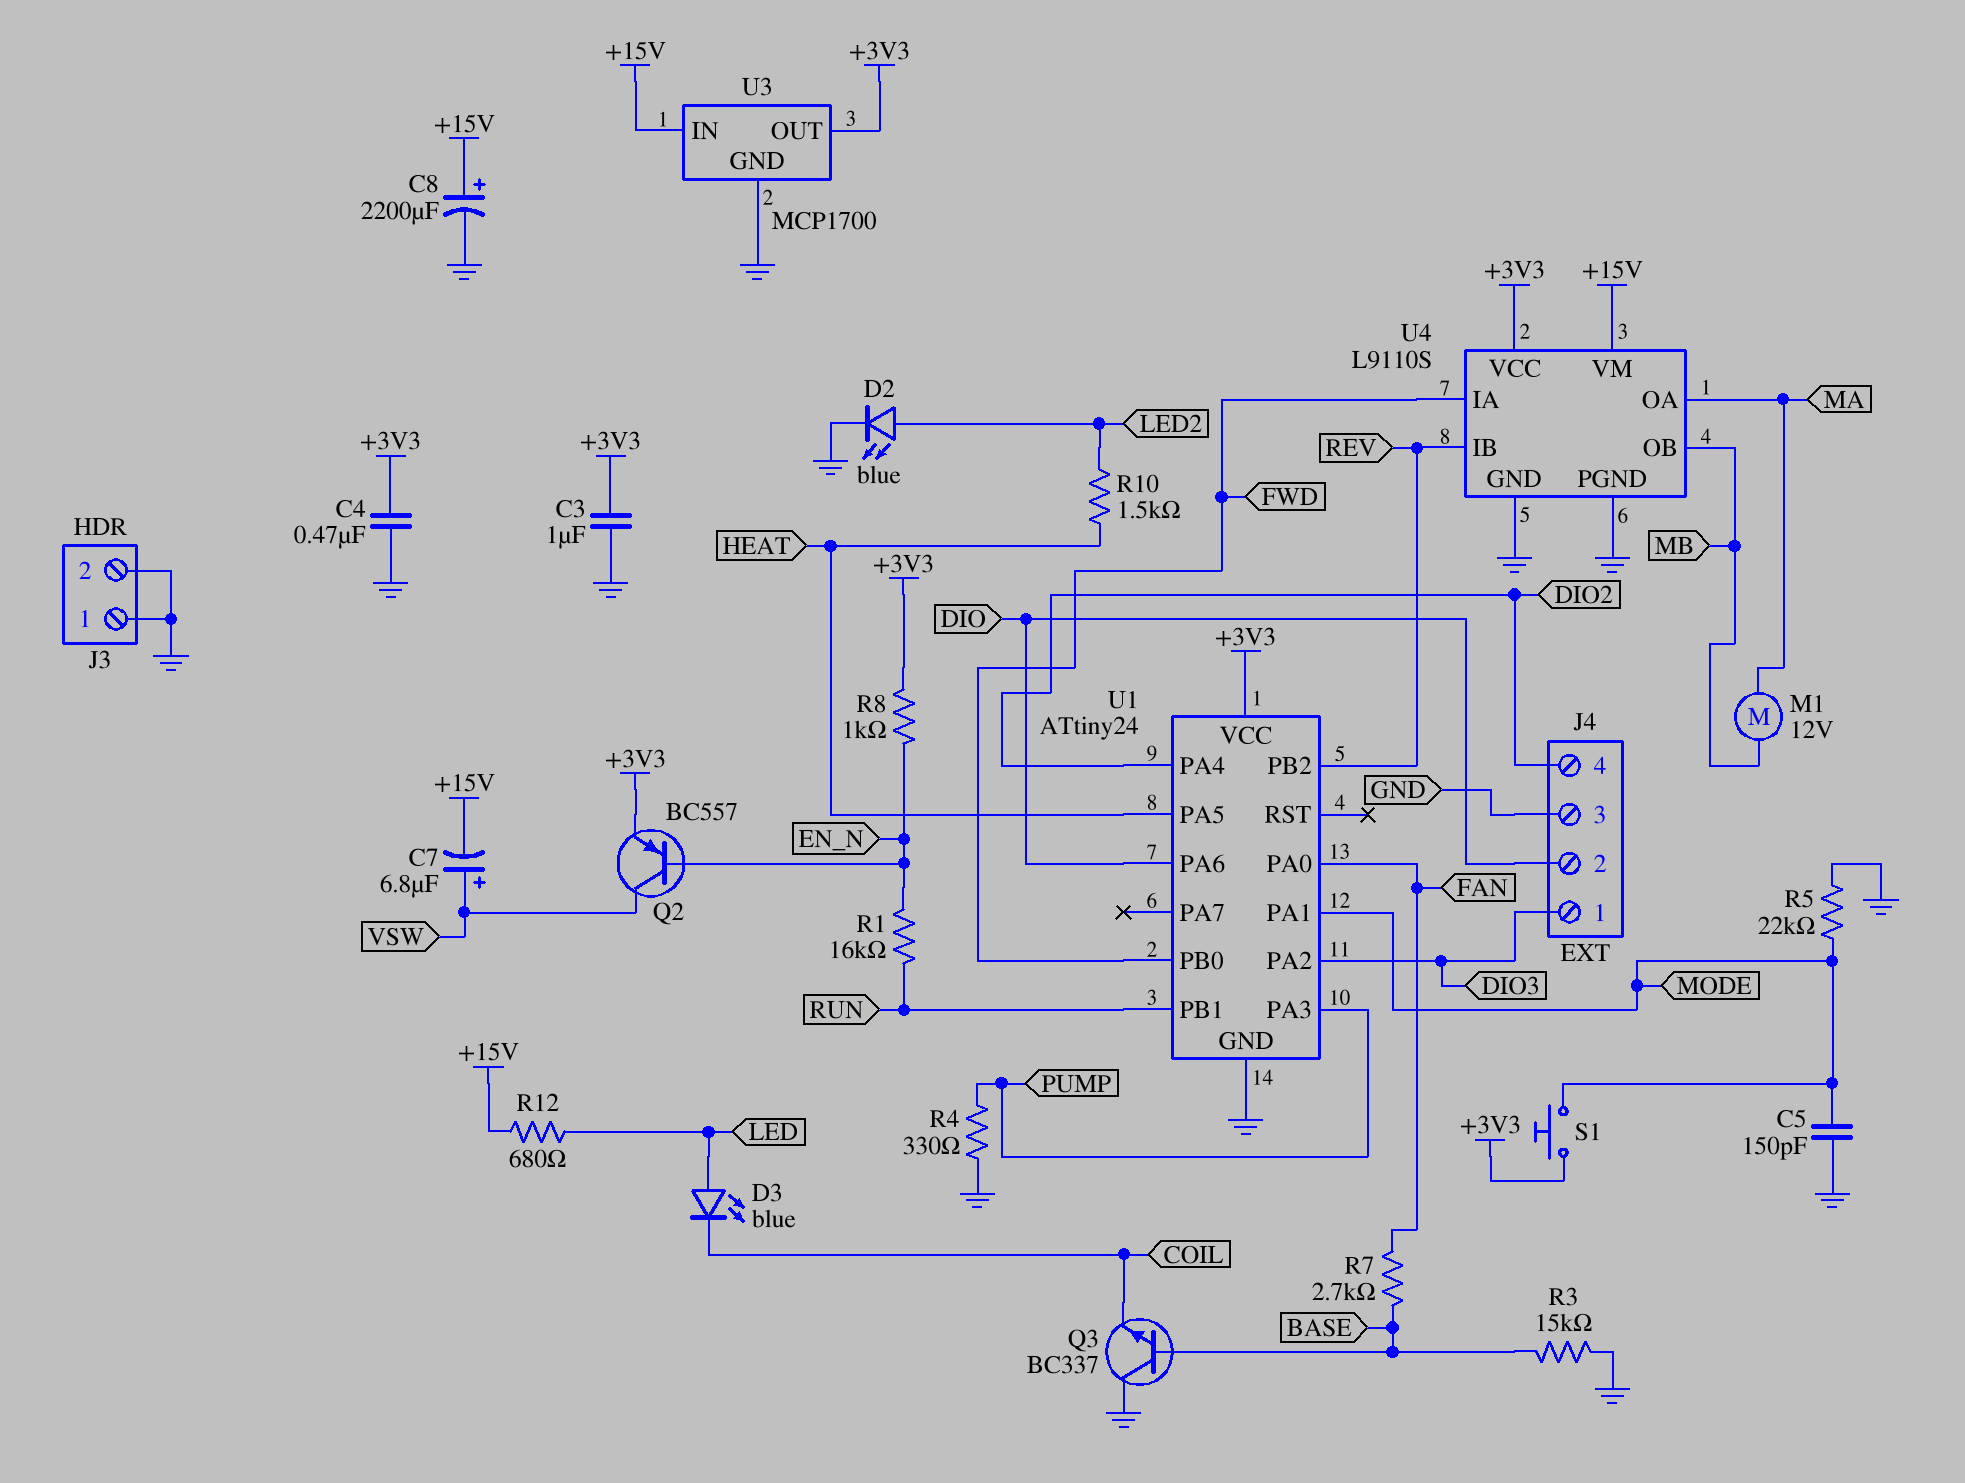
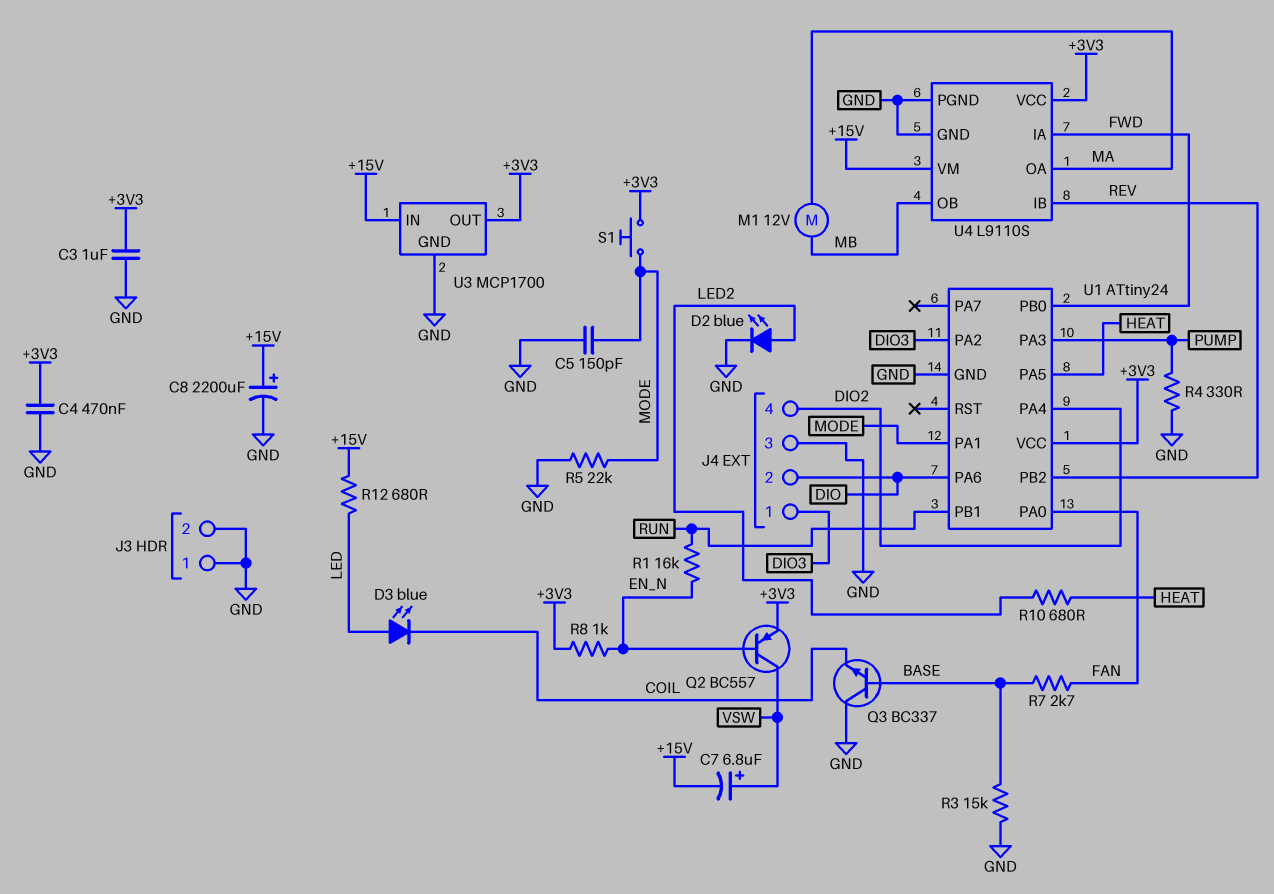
R10: 1.5k (HEAT, LED2) -> 680 (HEAT, LED2)

